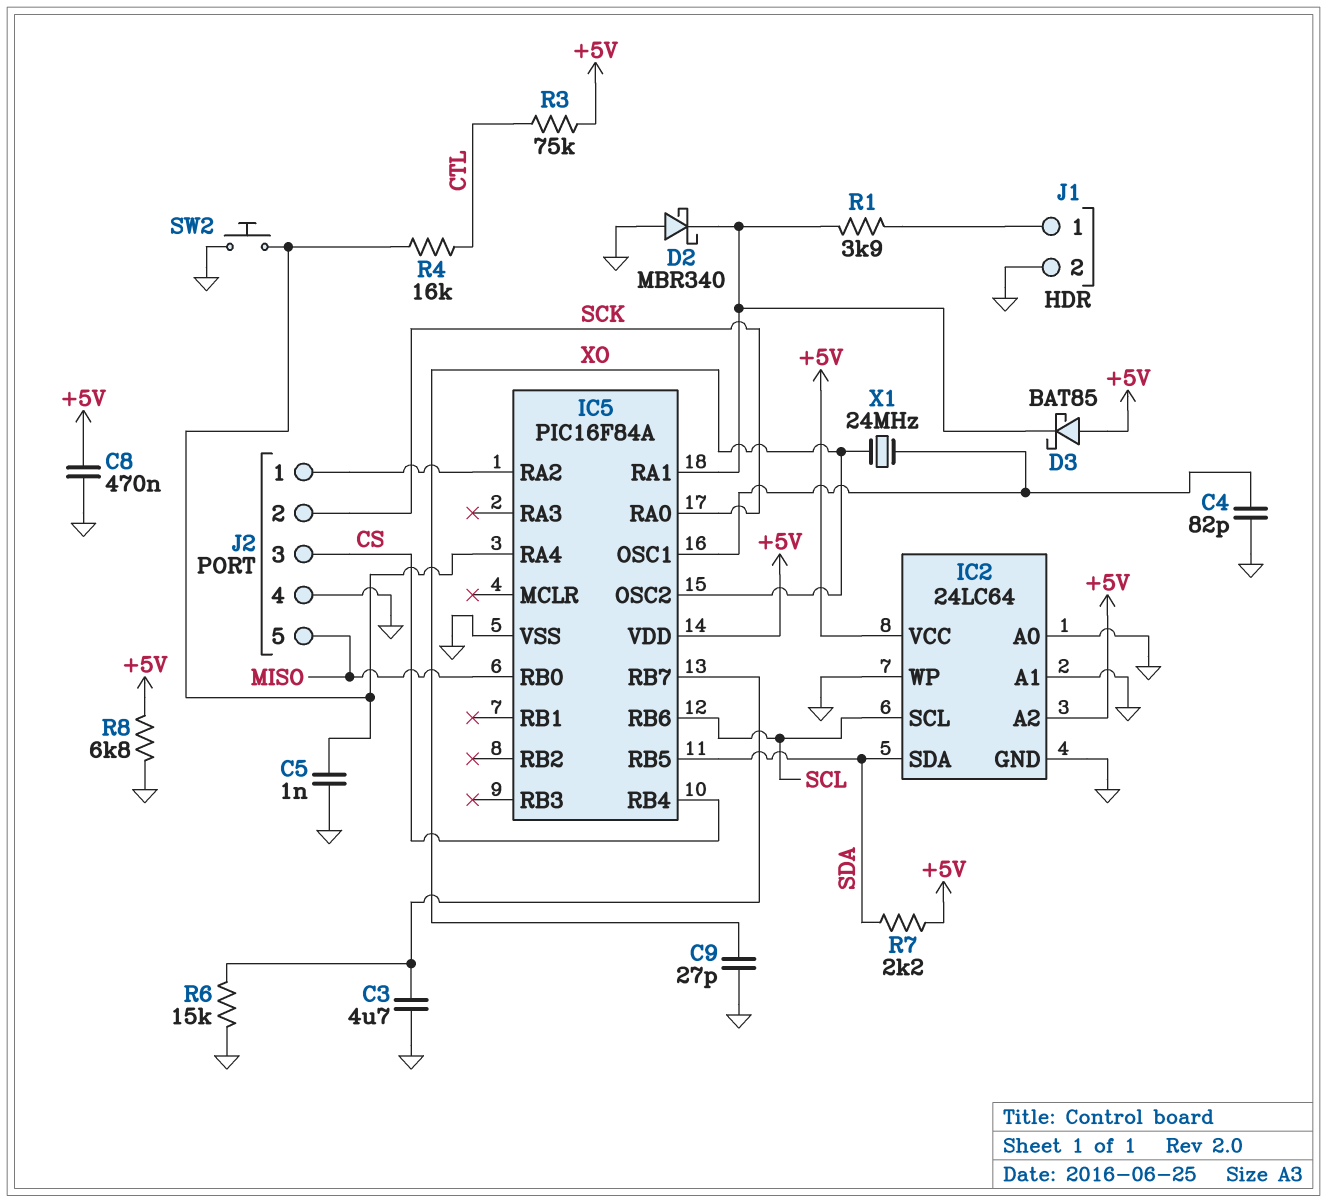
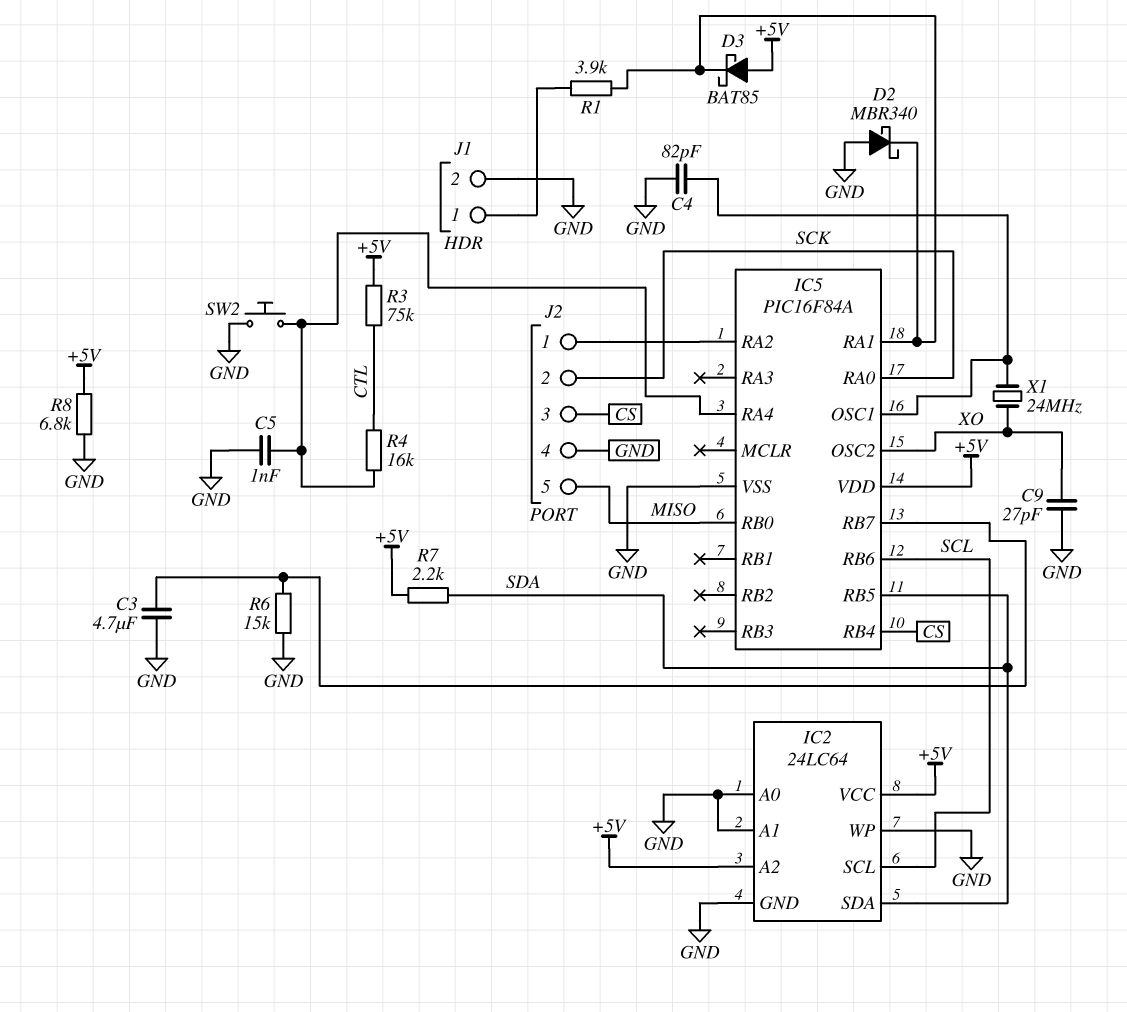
C8: 470nF (+5V, GND) -> none

